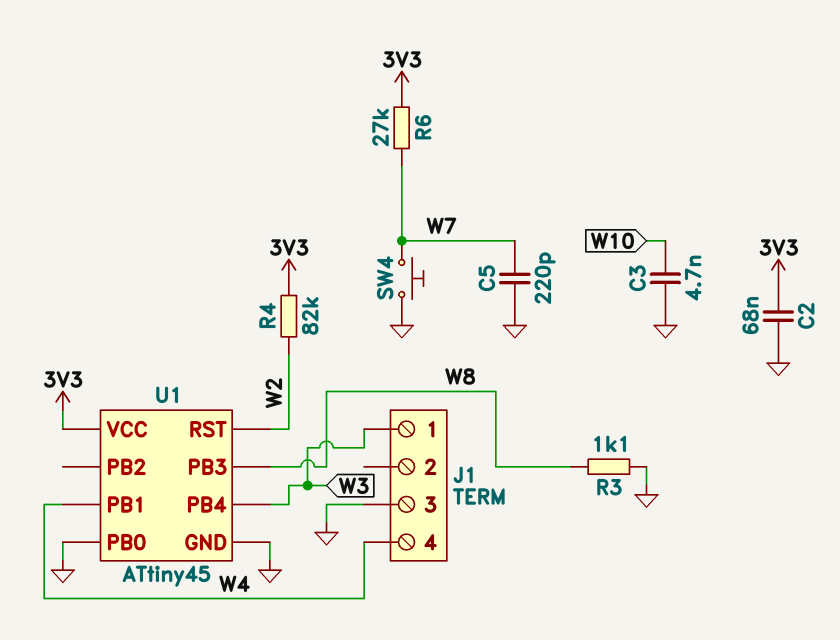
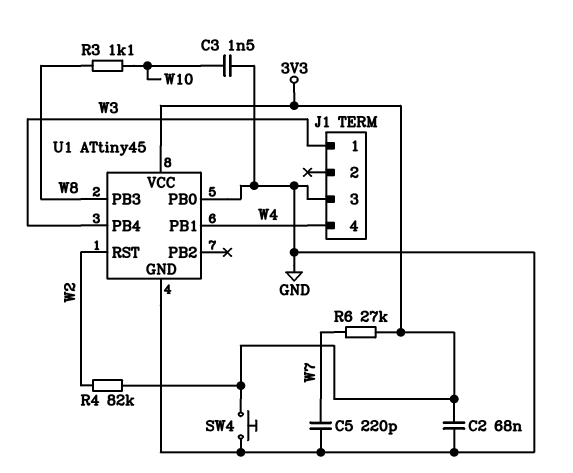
C3: 4.7nF (GND, W10) -> 1.5nF (GND, W10)
R3: 1.1k (GND, W8) -> 1.1k (W8, W10)
SW4: button (GND, W7) -> button (3V3, GND)

